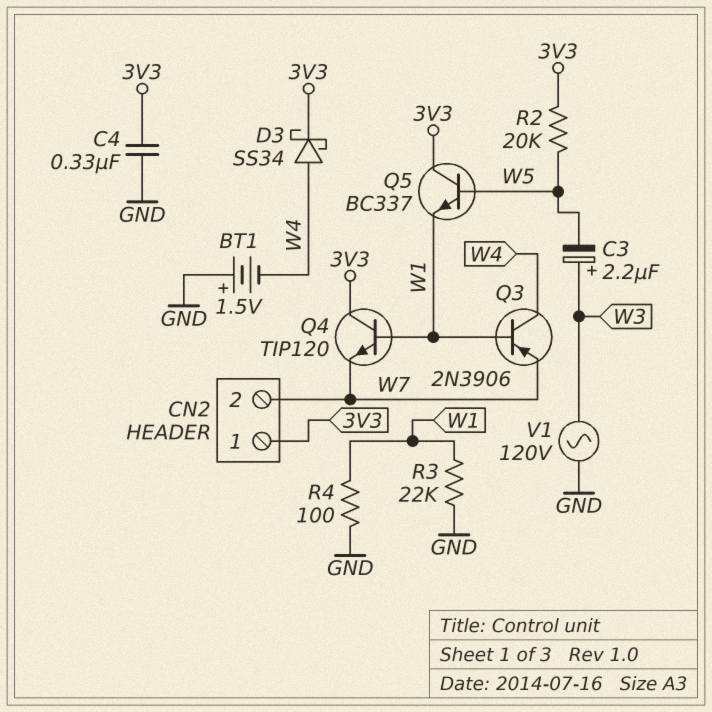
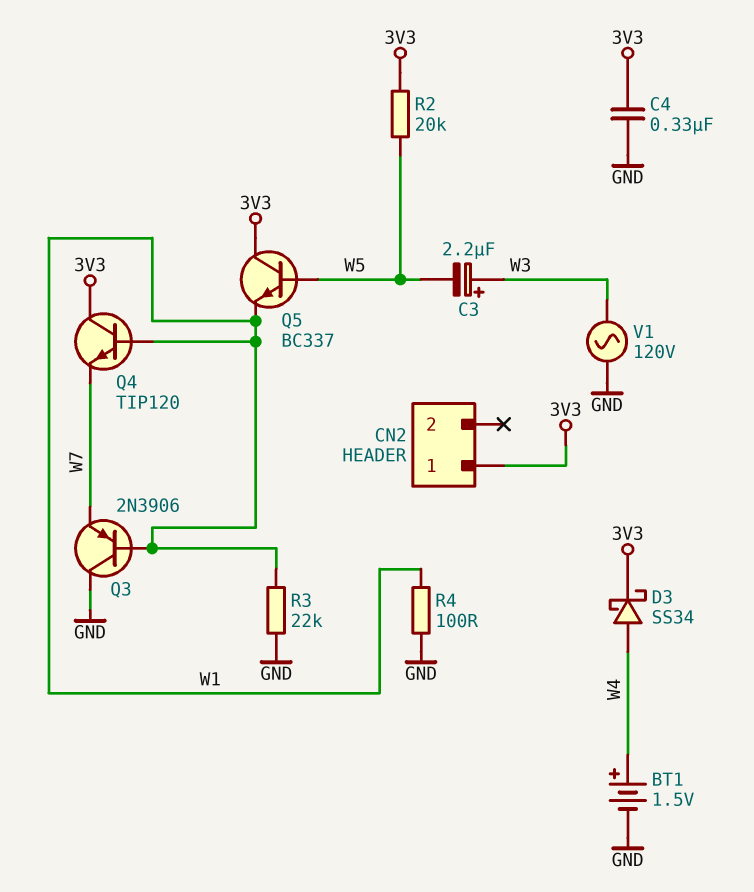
BT1: 1.5V (plus GND, minus W4) -> 1.5V (plus W4, minus GND)
CN2 pin 2: W7 -> none
Q3: PNP 2N3906 (B W1, C W4, E W7) -> PNP 2N3906 (B W1, C GND, E W7)

